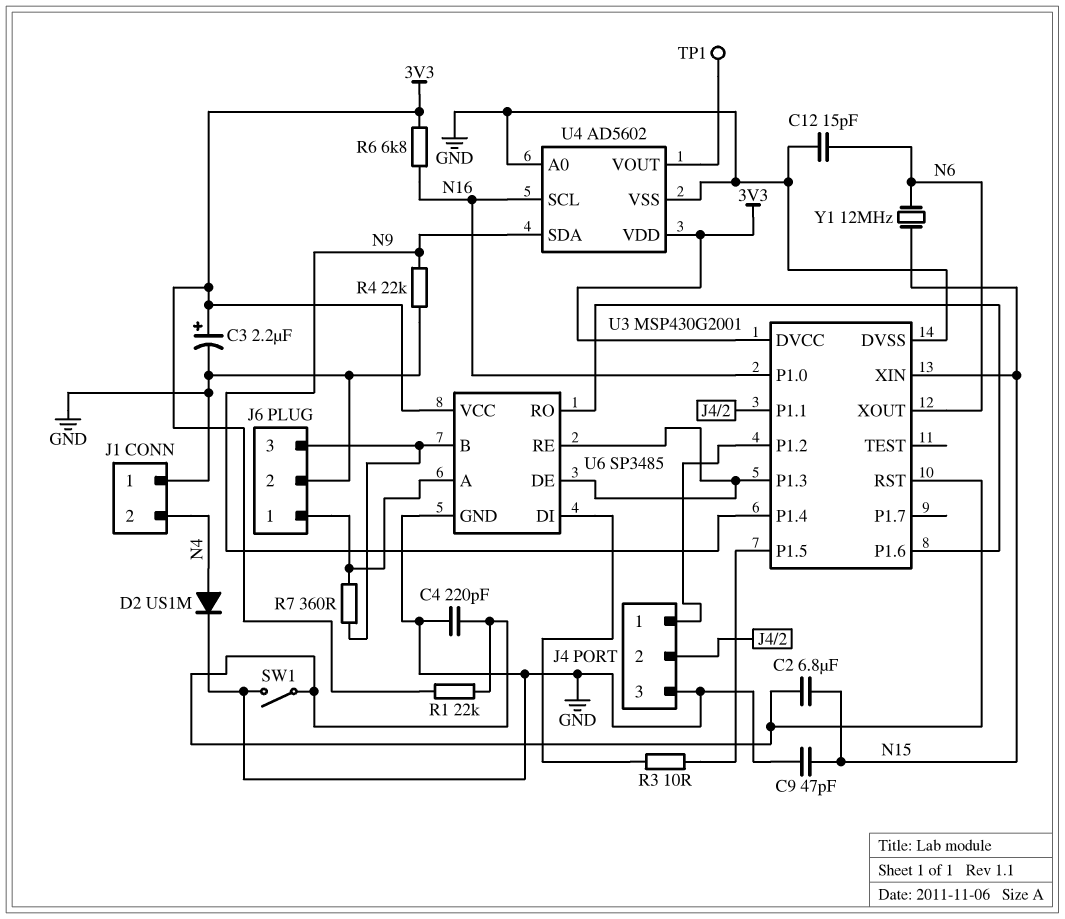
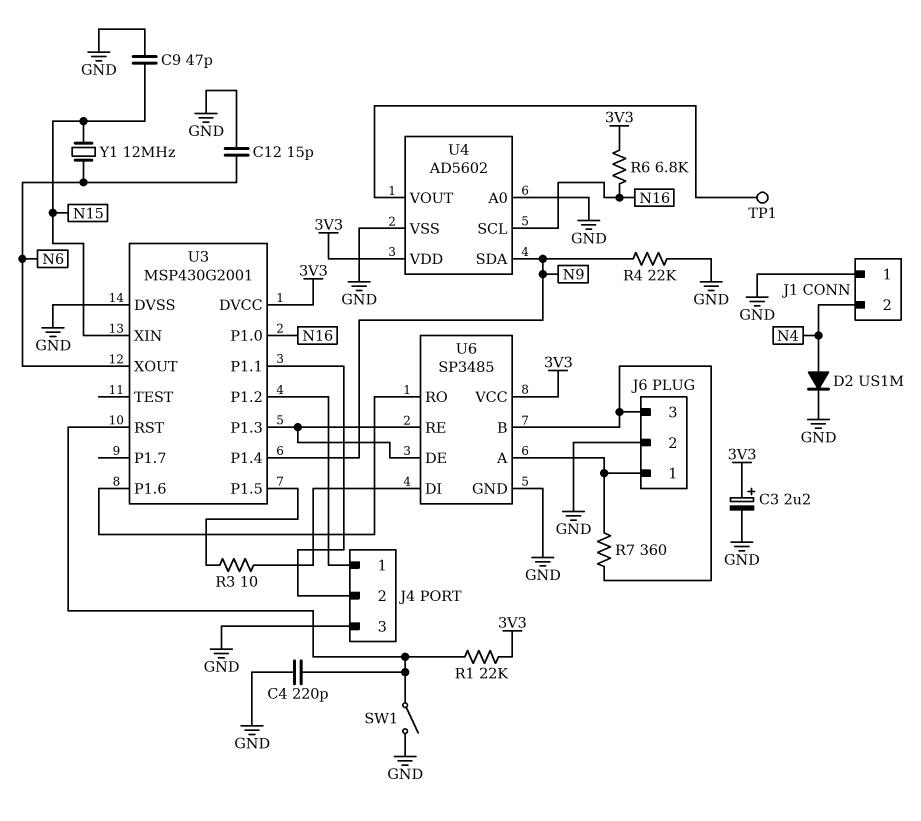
C2: 6.8uF (N15, U3/RST) -> none

